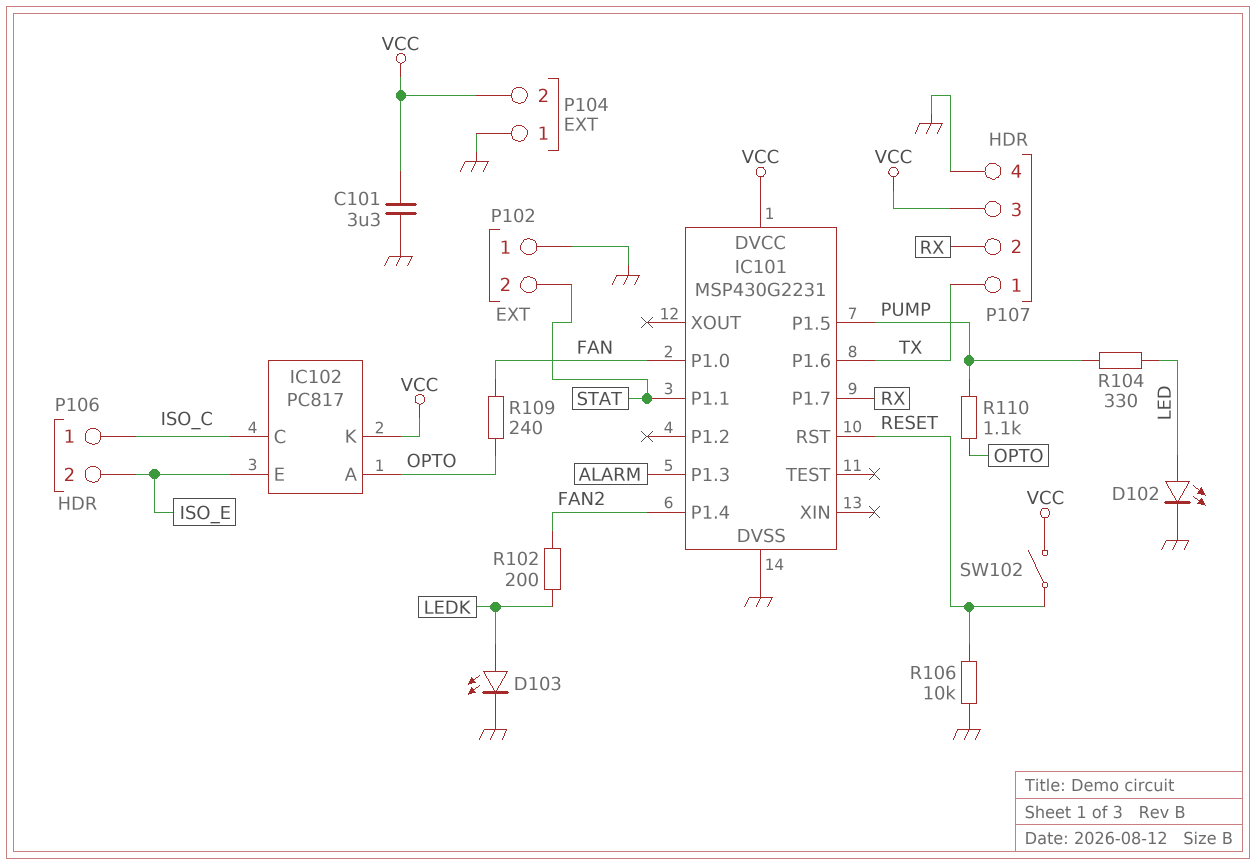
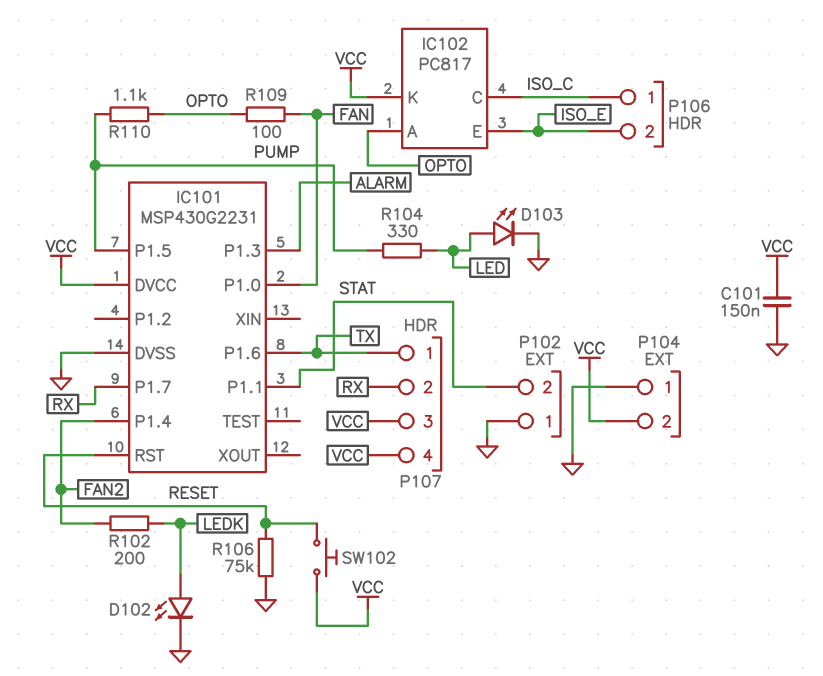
C101: 3.3uF (GND, VCC) -> 150nF (GND, VCC)
D102: LED (A LED, K GND) -> LED (A LEDK, K GND)
D103: LED (A LEDK, K GND) -> LED (A LED, K GND)
P107 pin 4: GND -> VCC
R106: 10k (GND, RESET) -> 75k (GND, RESET)
R109: 240 (FAN, OPTO) -> 100 (FAN, OPTO)
SW102: switch (RESET, VCC) -> button (RESET, VCC)

